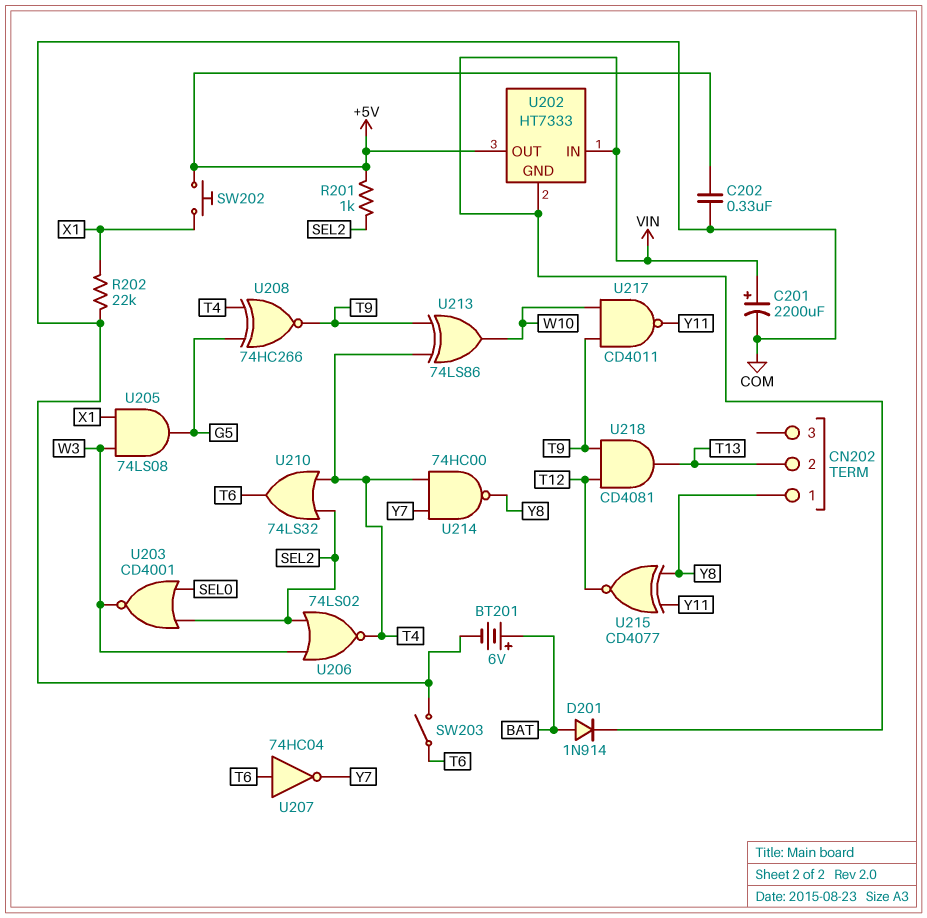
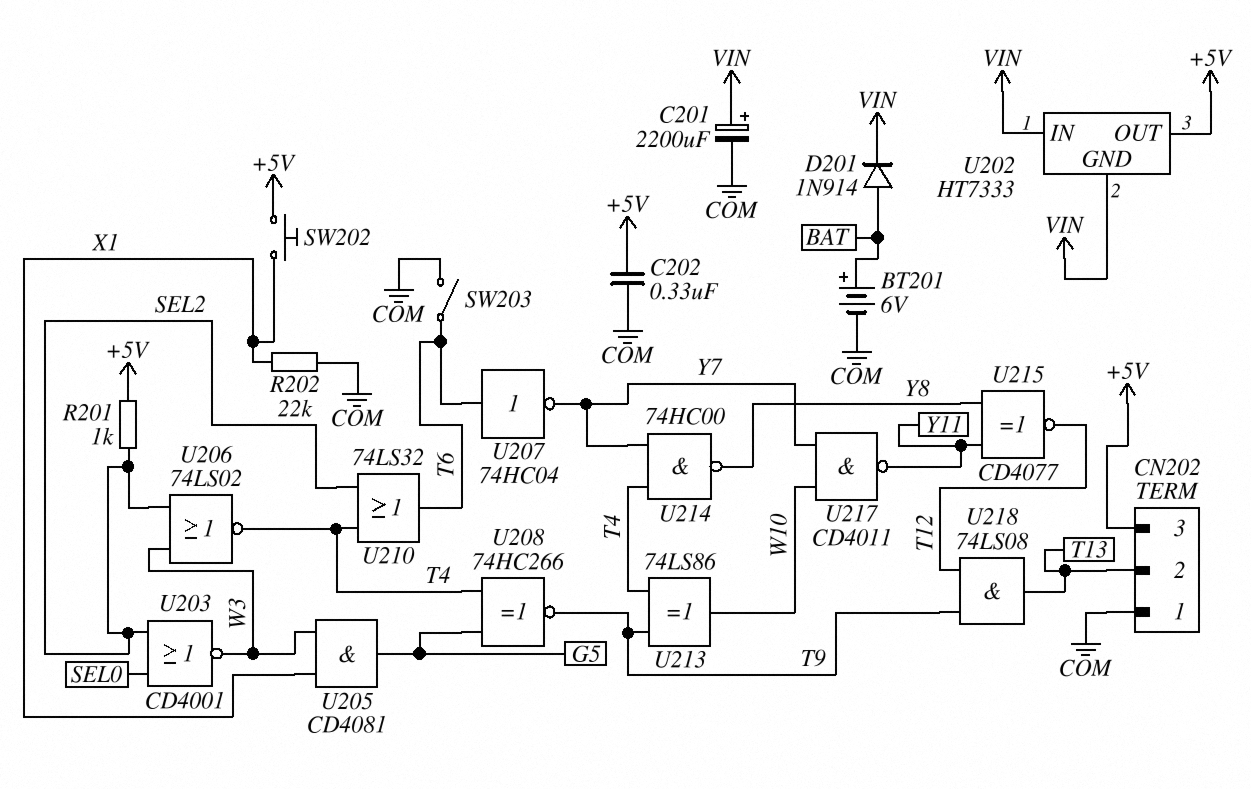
CN202 pin 1: Y8 -> COM
CN202 pin 3: none -> +5V
U205: AND 74LS08 (in W3, in X1, out G5) -> AND CD4081 (in W3, in X1, out G5)
U217: NAND CD4011 (in T9, in W10, out Y11) -> NAND CD4011 (in W10, in Y7, out Y11)
U218: AND CD4081 (in T9, in T12, out T13) -> AND 74LS08 (in T9, in T12, out T13)

